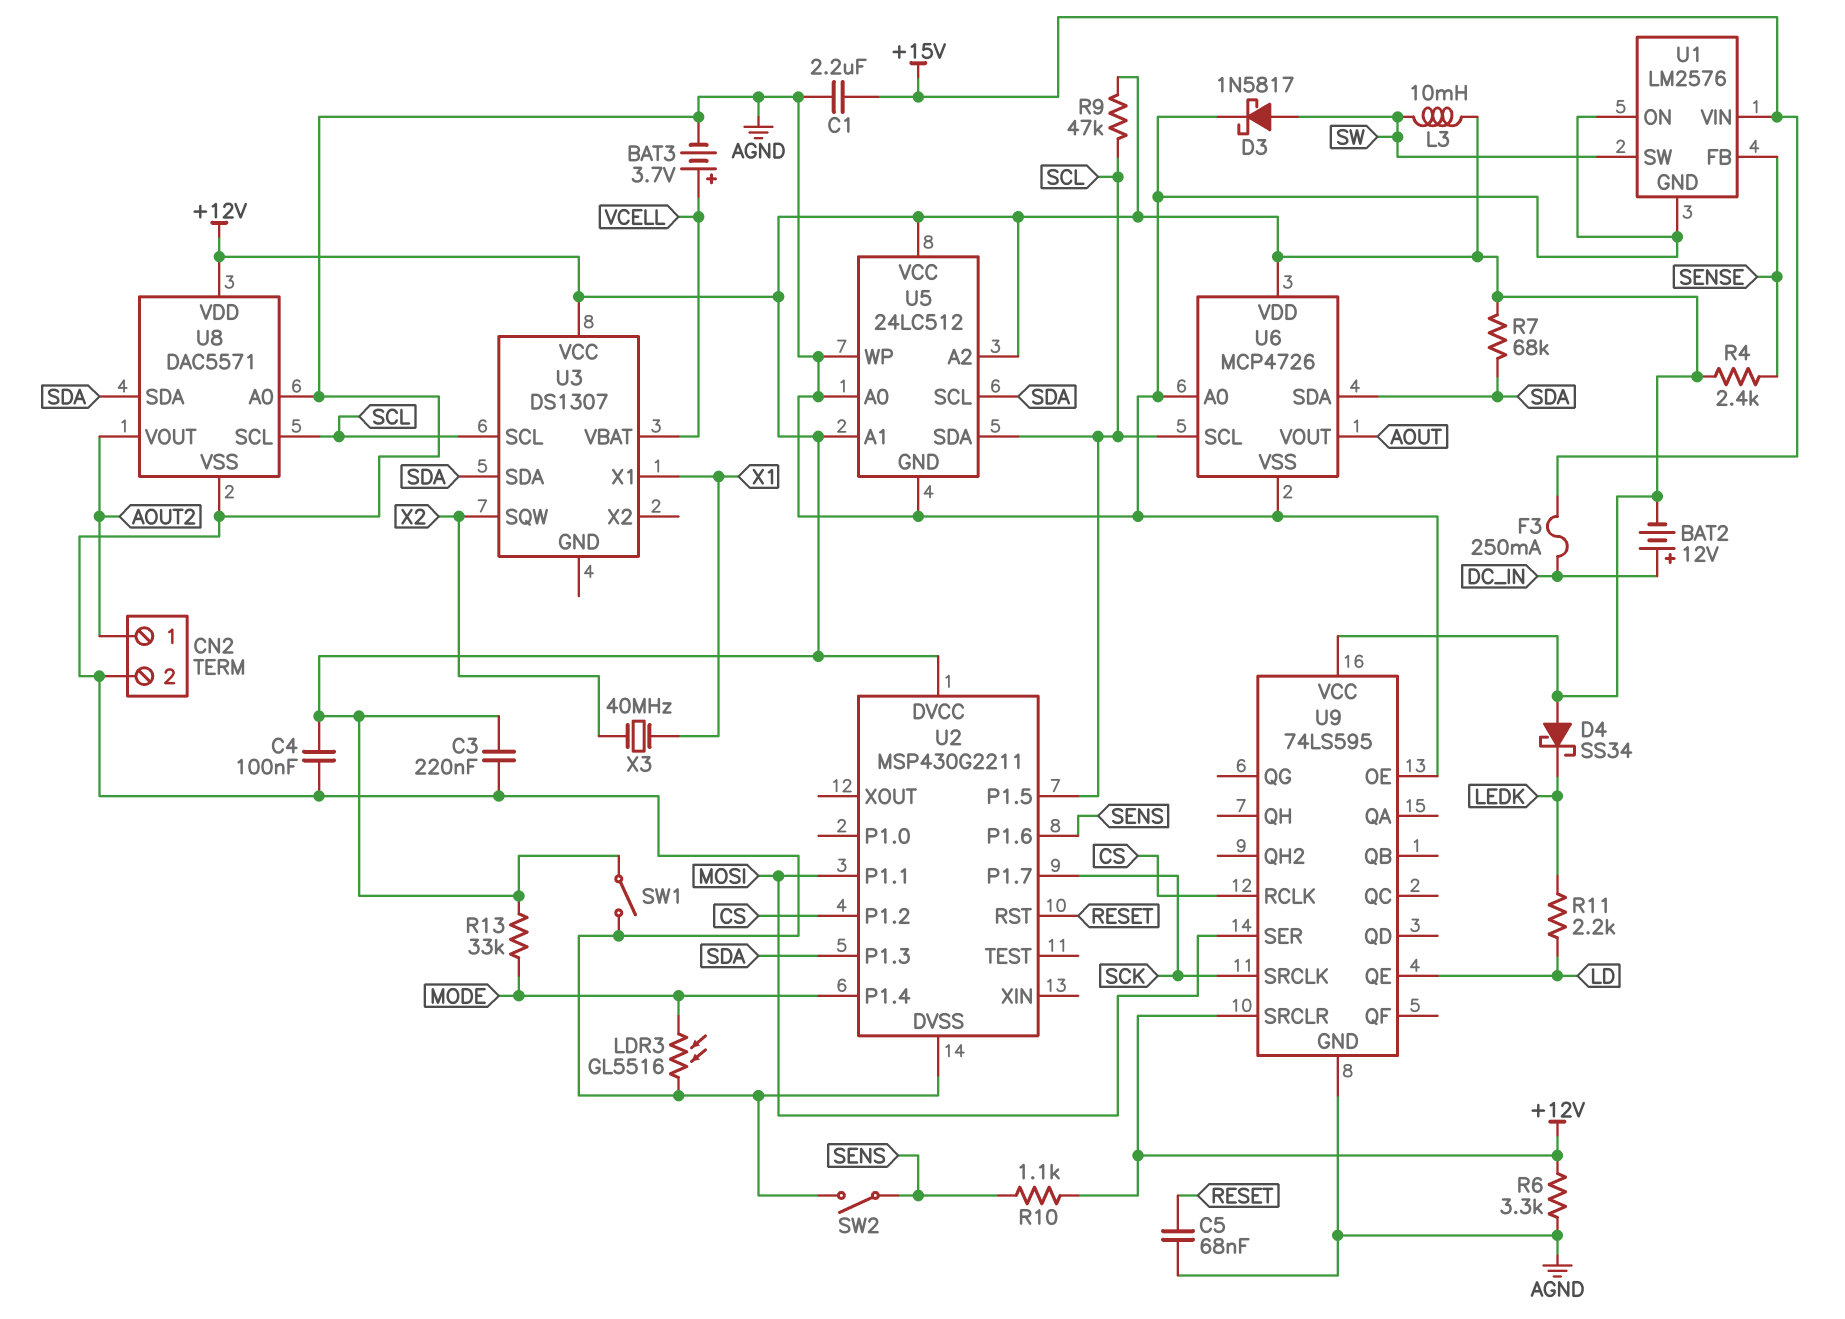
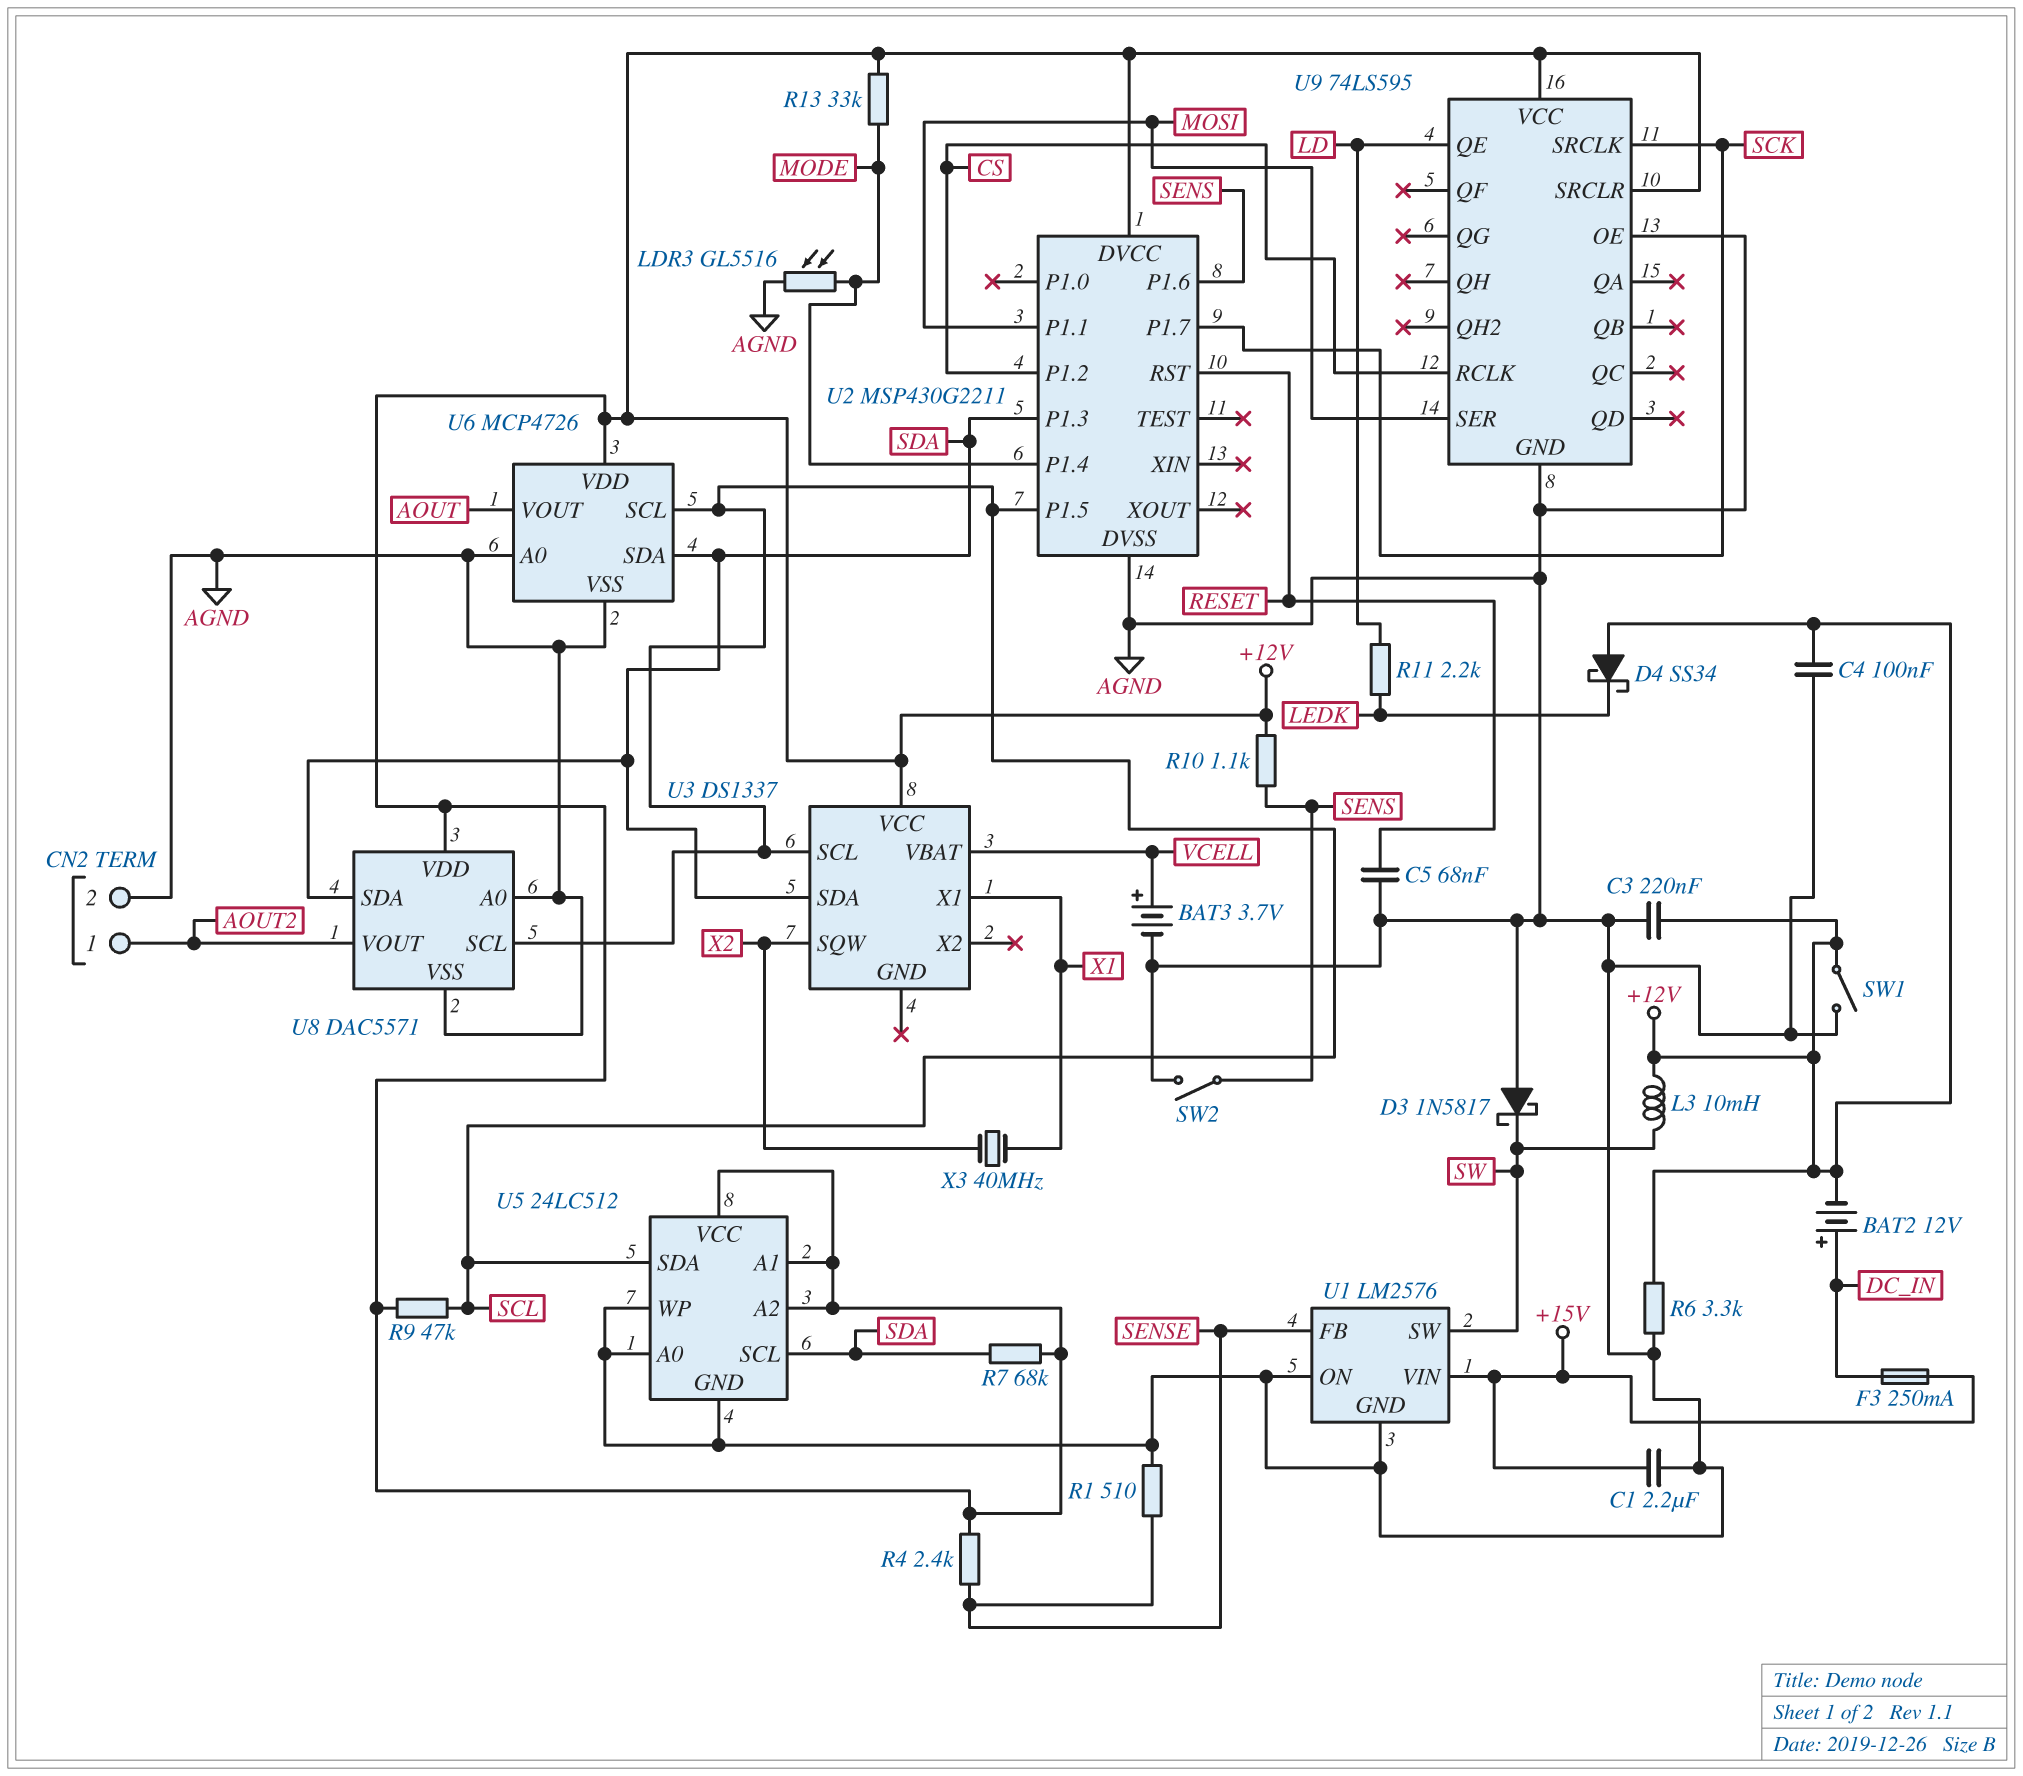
D3: schottky 1N5817 (A SW, K AGND) -> schottky 1N5817 (A AGND, K SW)
R1: none -> 510 (AGND, SENSE)
U3: DS1307 -> DS1337

